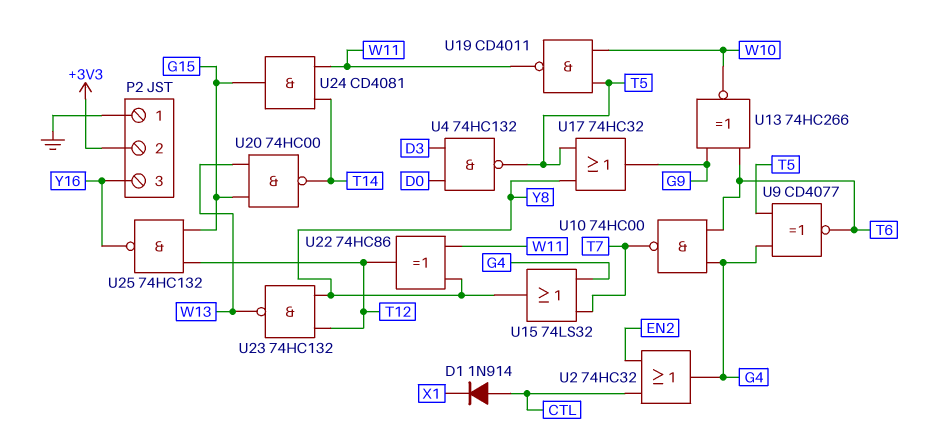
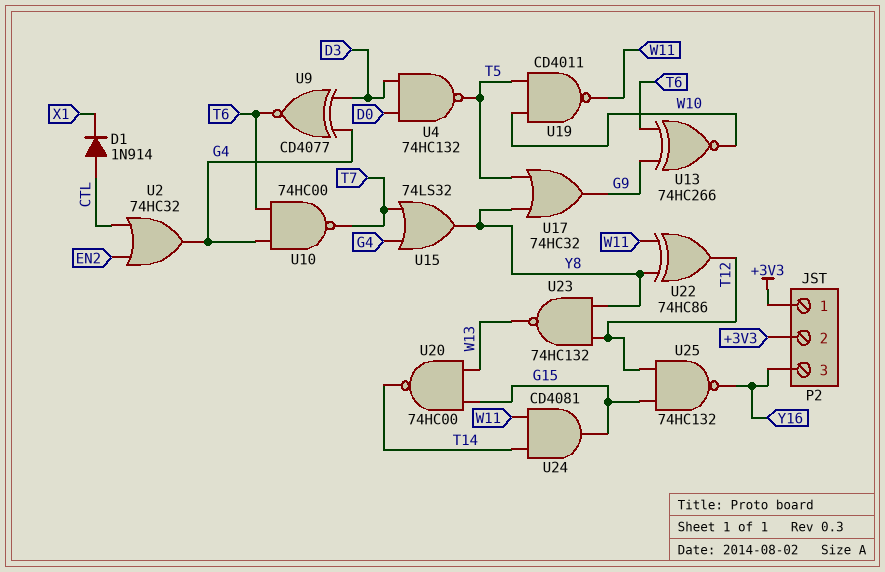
P2 pin 1: GND -> +3V3
U9: XNOR CD4077 (in G4, in T5, out T6) -> XNOR CD4077 (in D3, in G4, out T6)

